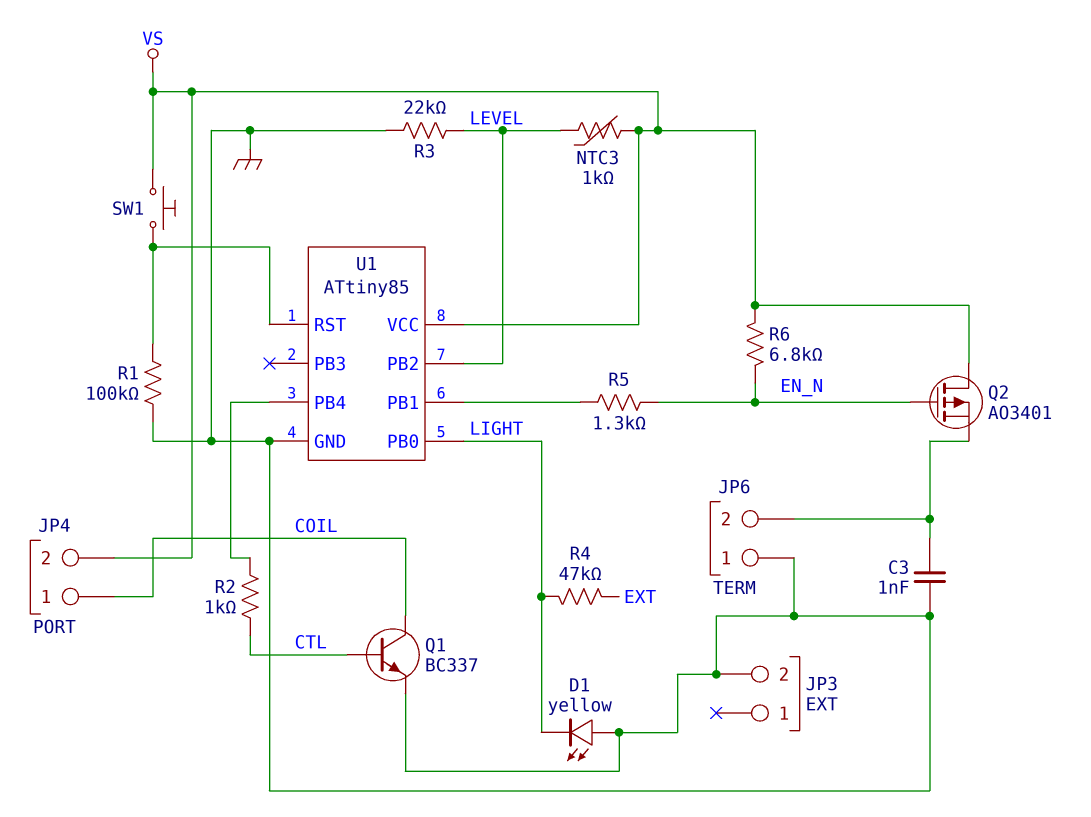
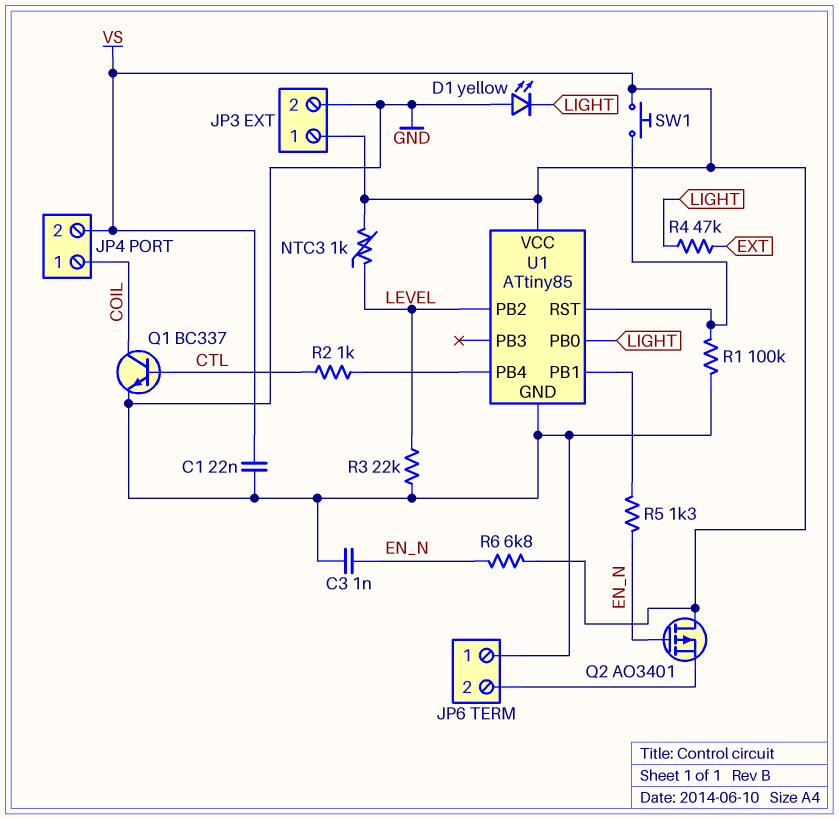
C1: none -> 22nF (GND, VS)
C3: 1nF (GND, JP6/2) -> 1nF (EN_N, GND)
JP3 pin 1: none -> VS

